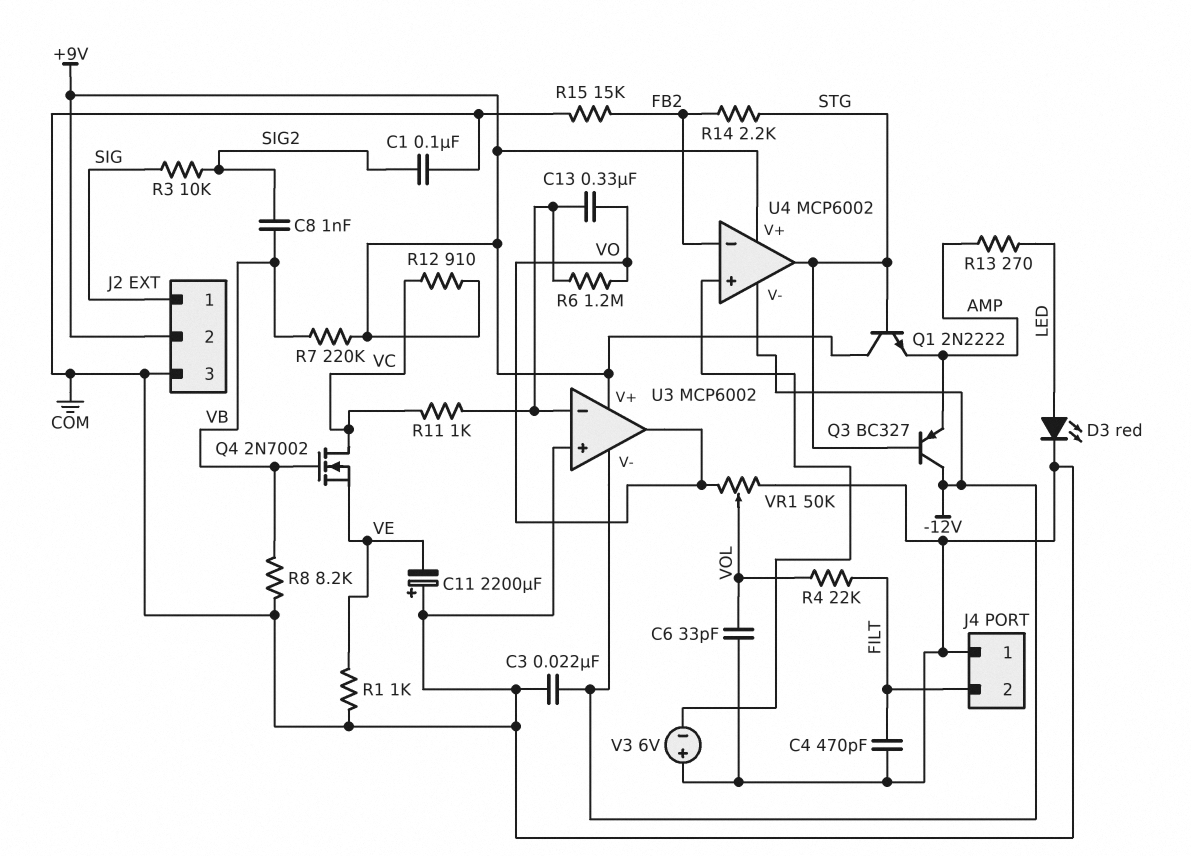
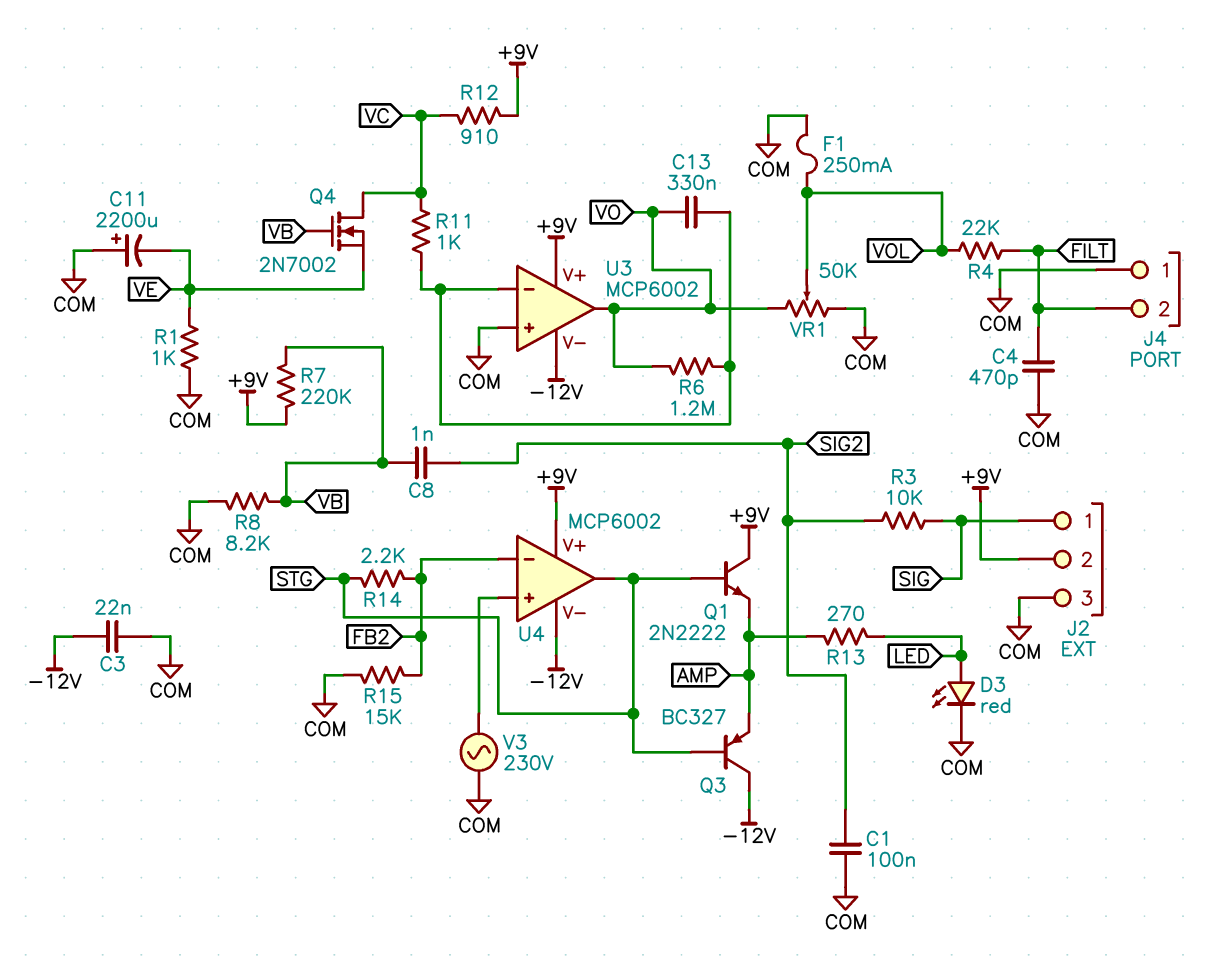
C6: 33pF (COM, VOL) -> none
F1: none -> 250mA (COM, VOL)
V3: 6V (plus COM, minus U4/in+) -> AC 230V (COM, U4/in+)

